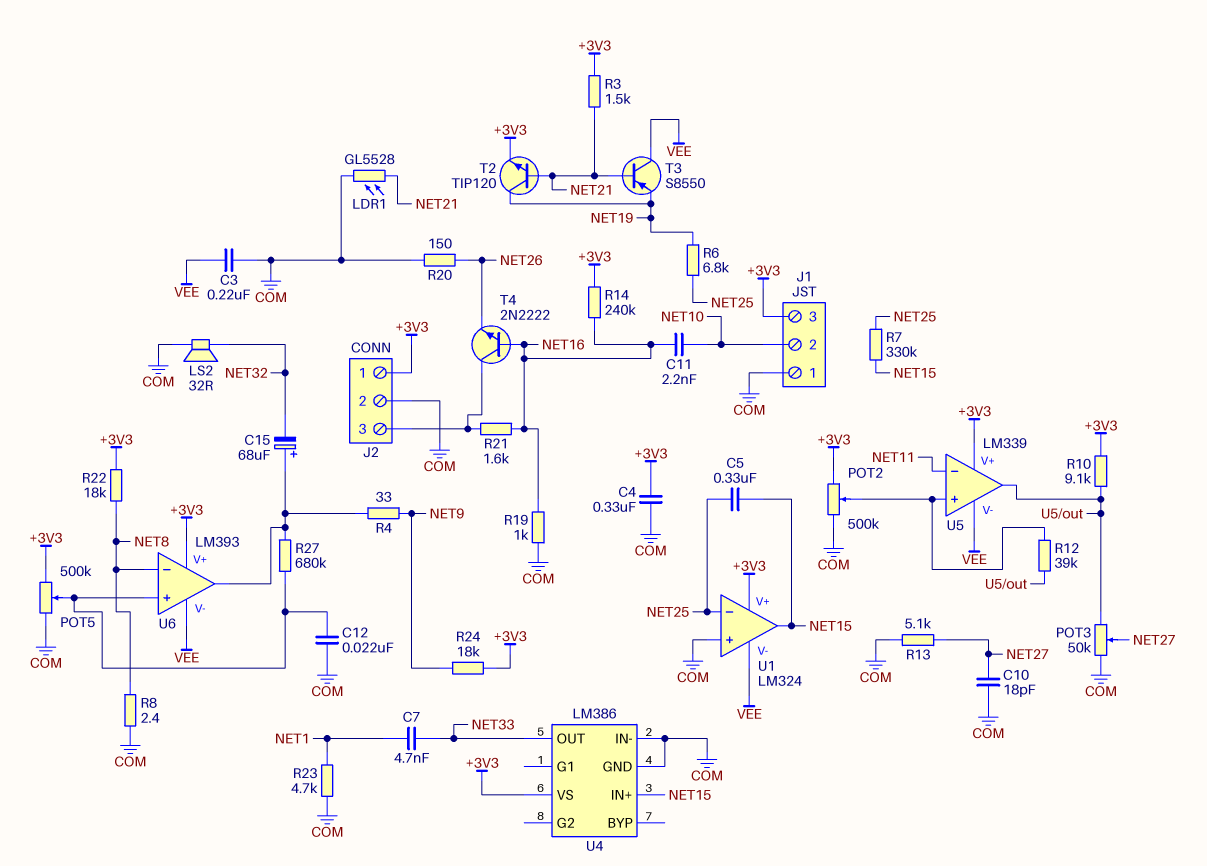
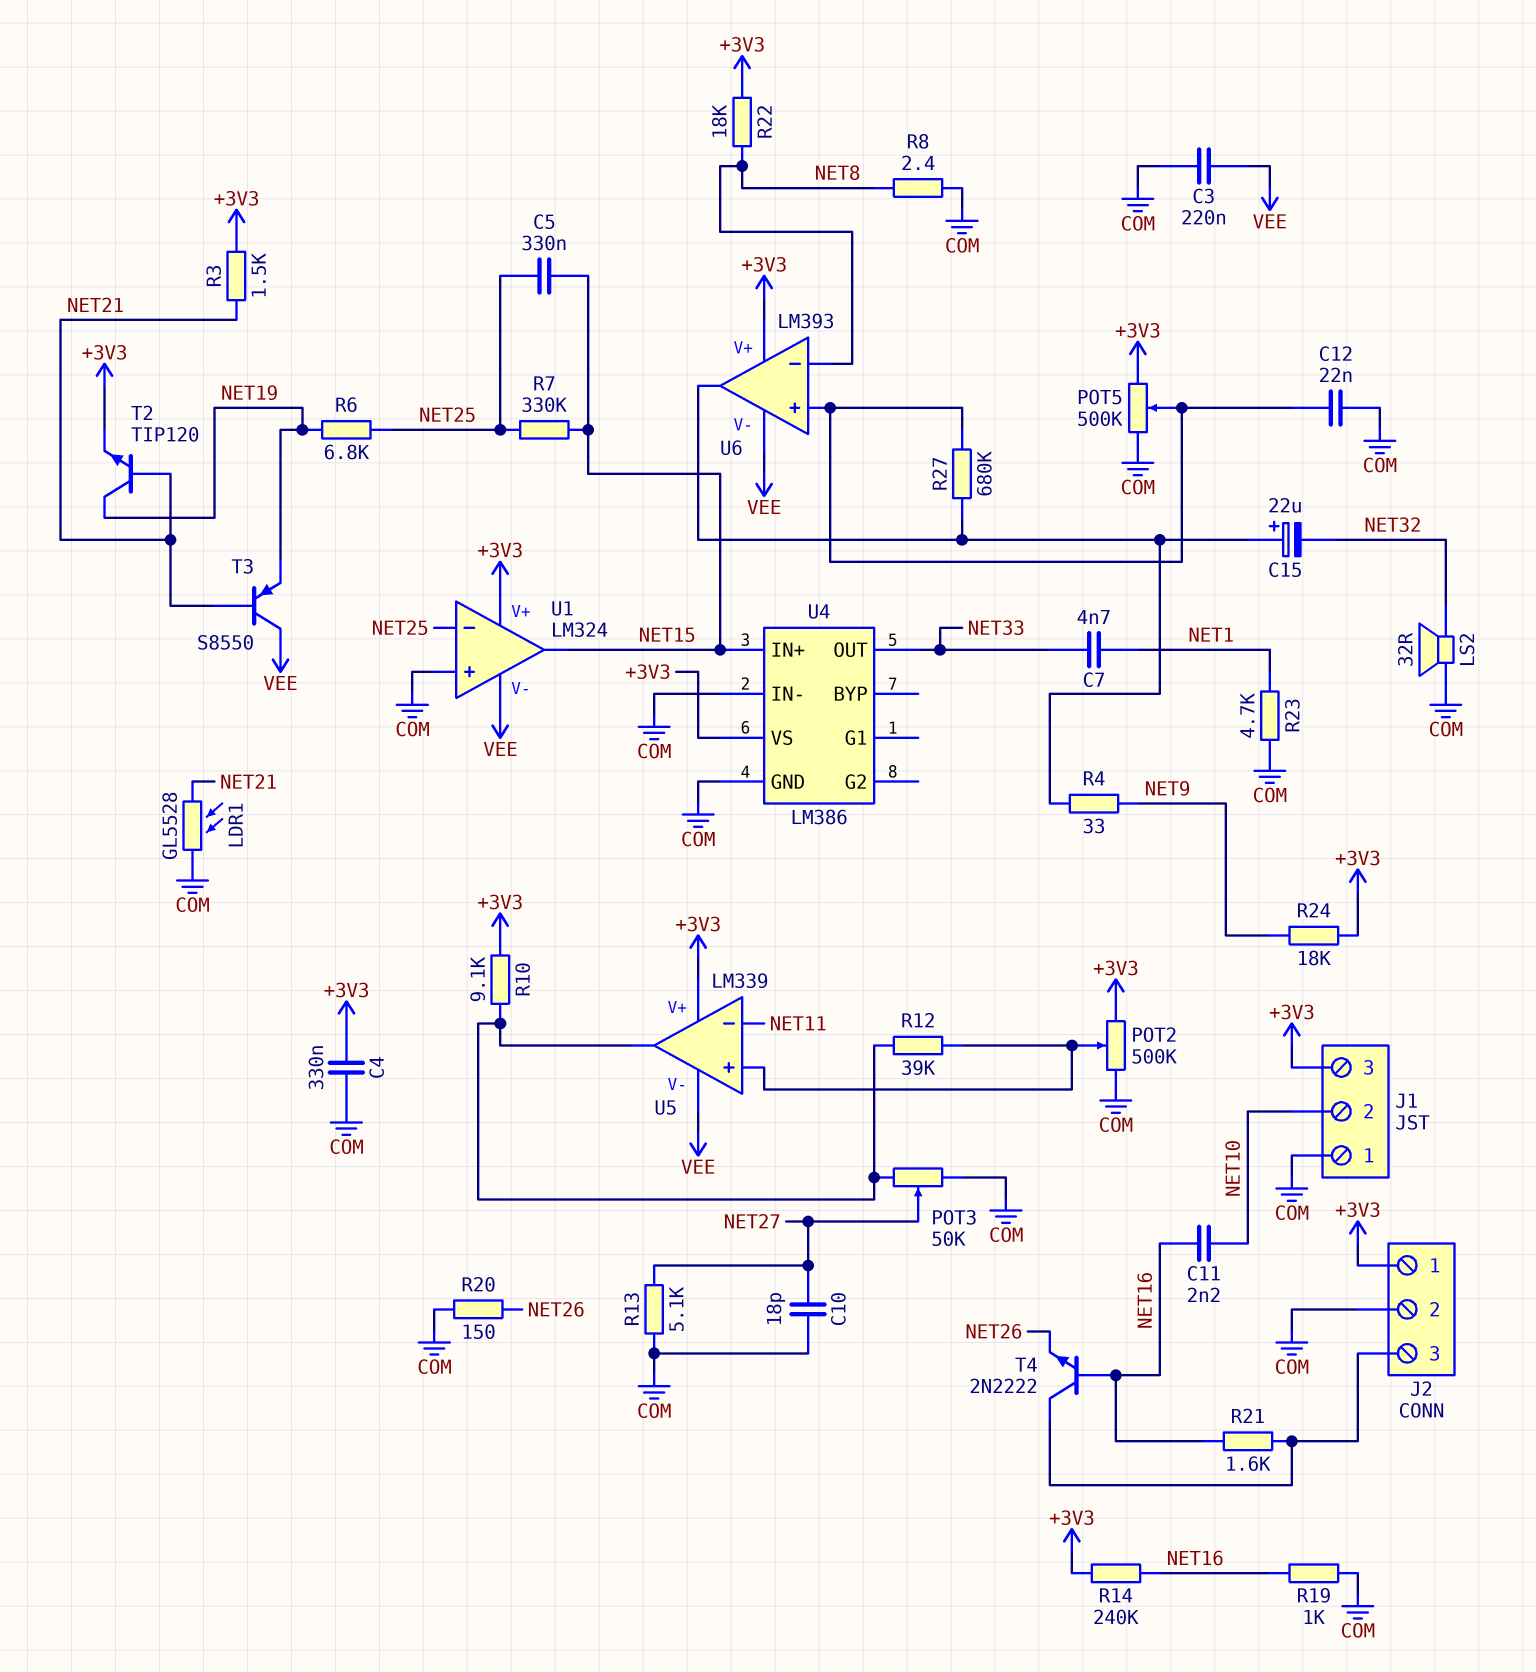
C15: 68uF (plus U6/out, minus NET32) -> 22uF (plus U6/out, minus NET32)

